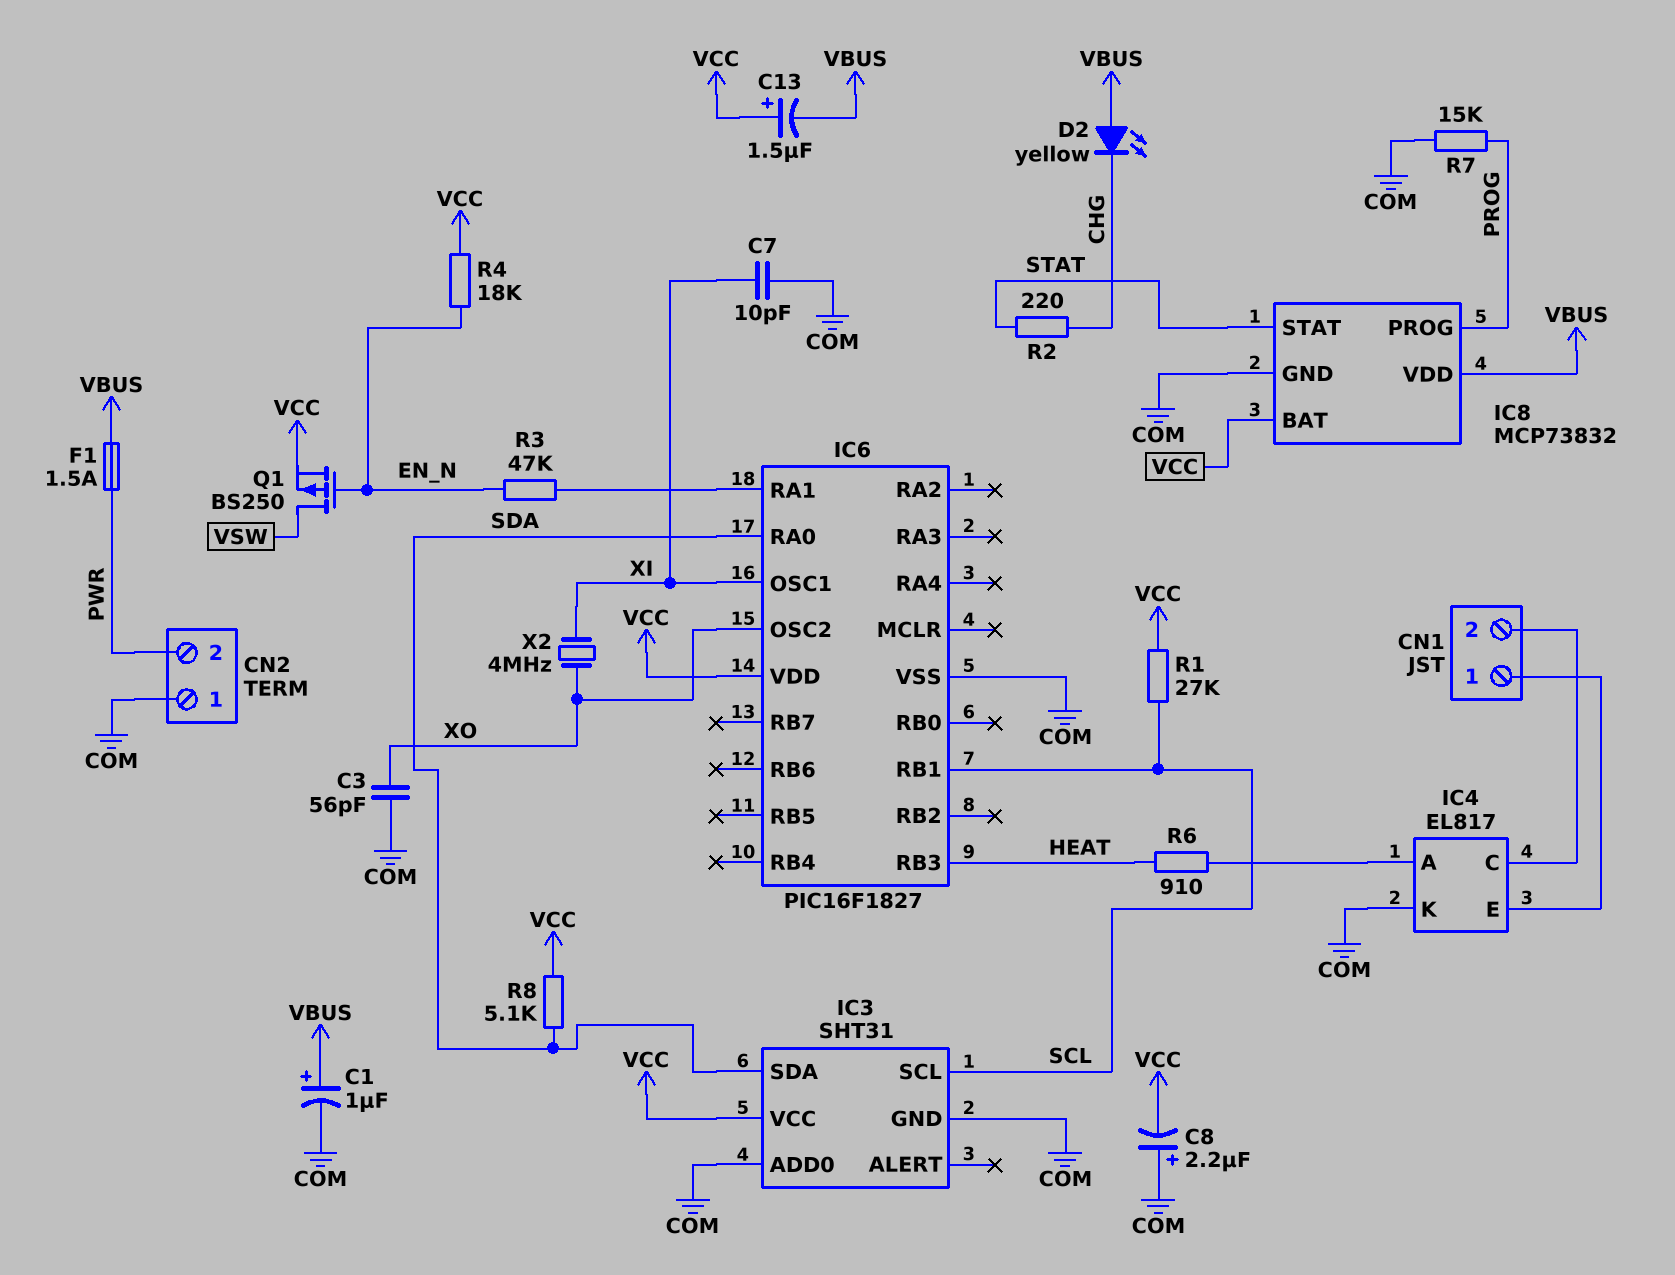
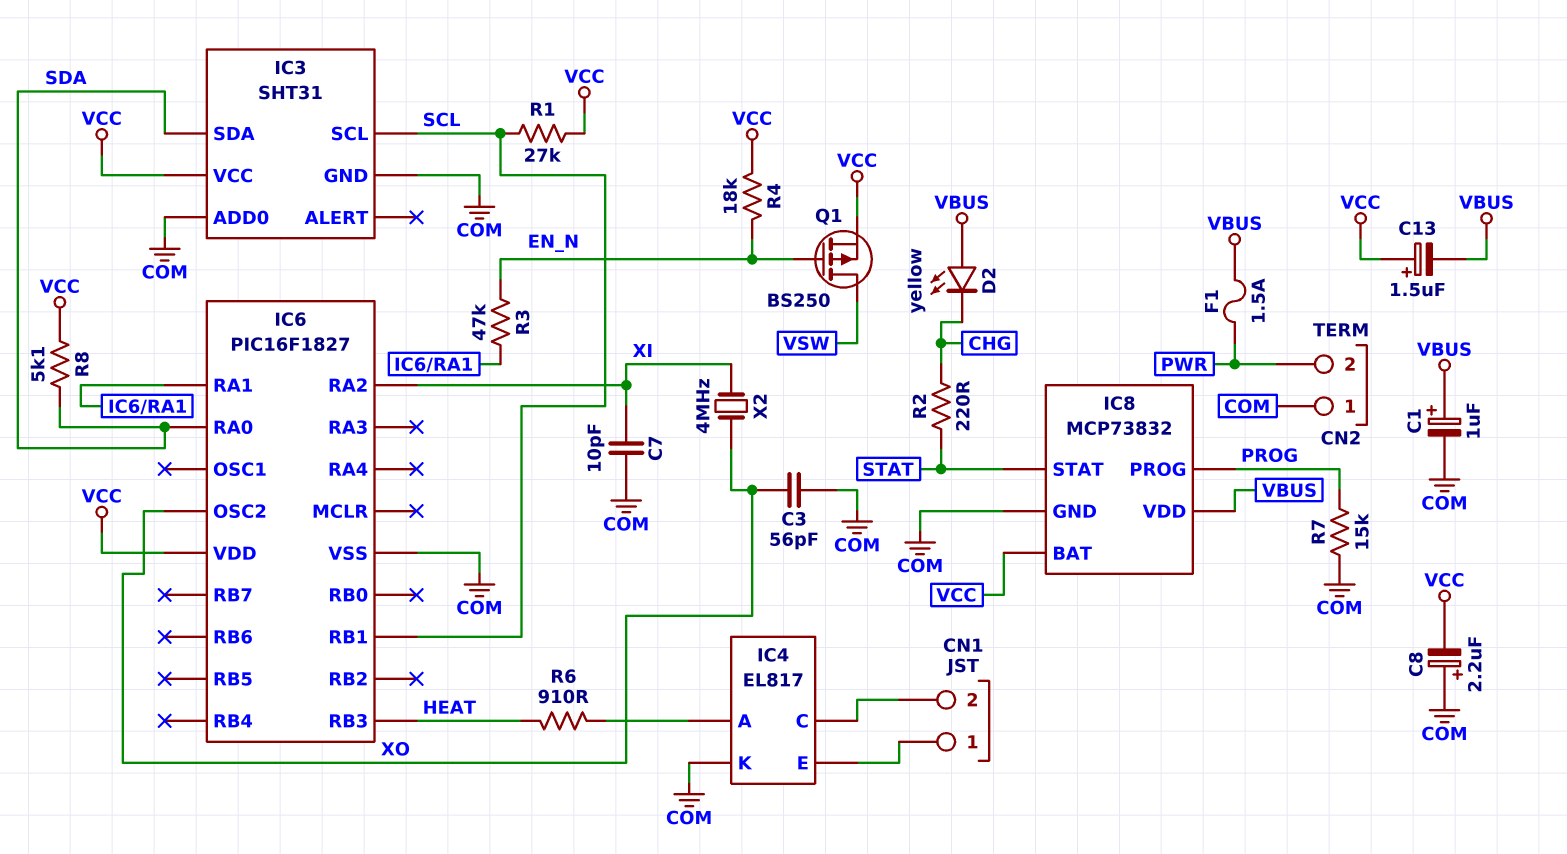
IC6 pin OSC1: XI -> none
IC6 pin RA2: none -> XI

